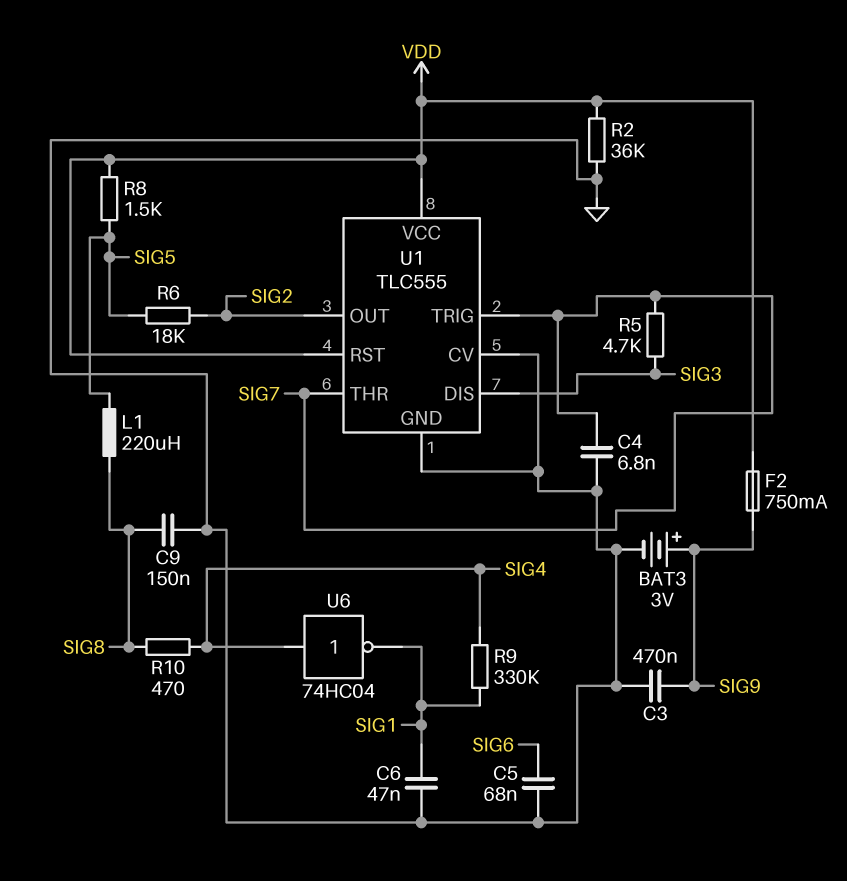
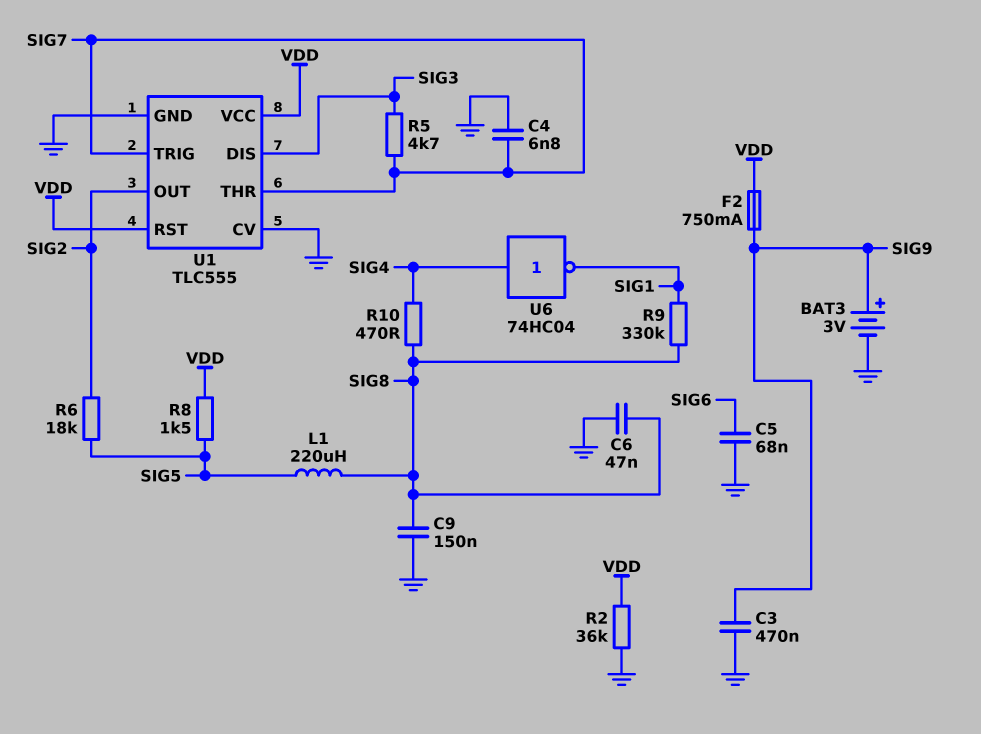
C6: 47nF (GND, SIG1) -> 47nF (GND, SIG8)
R9: 330k (SIG1, SIG4) -> 330k (SIG1, SIG8)

